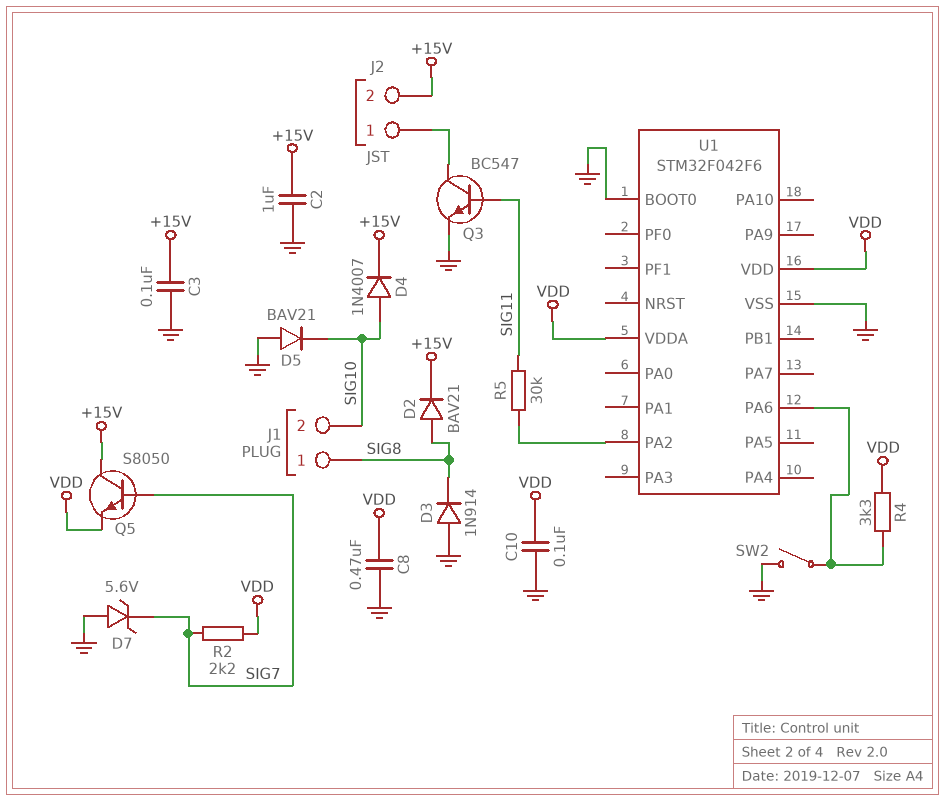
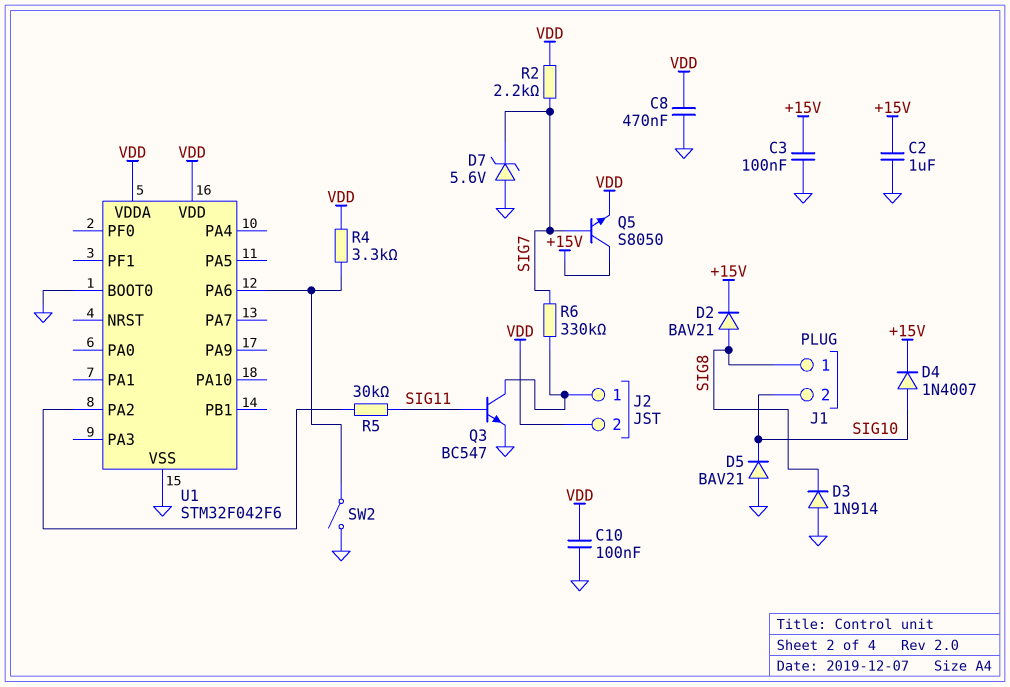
J2 pin 2: +15V -> VDD
R6: none -> 330k (J2/1, SIG7)

